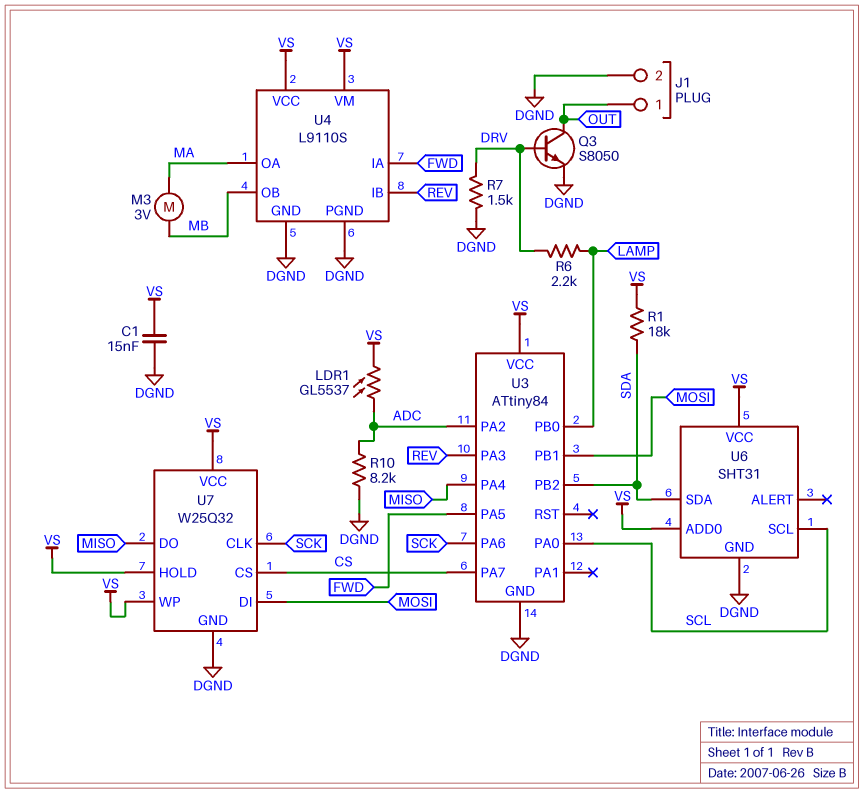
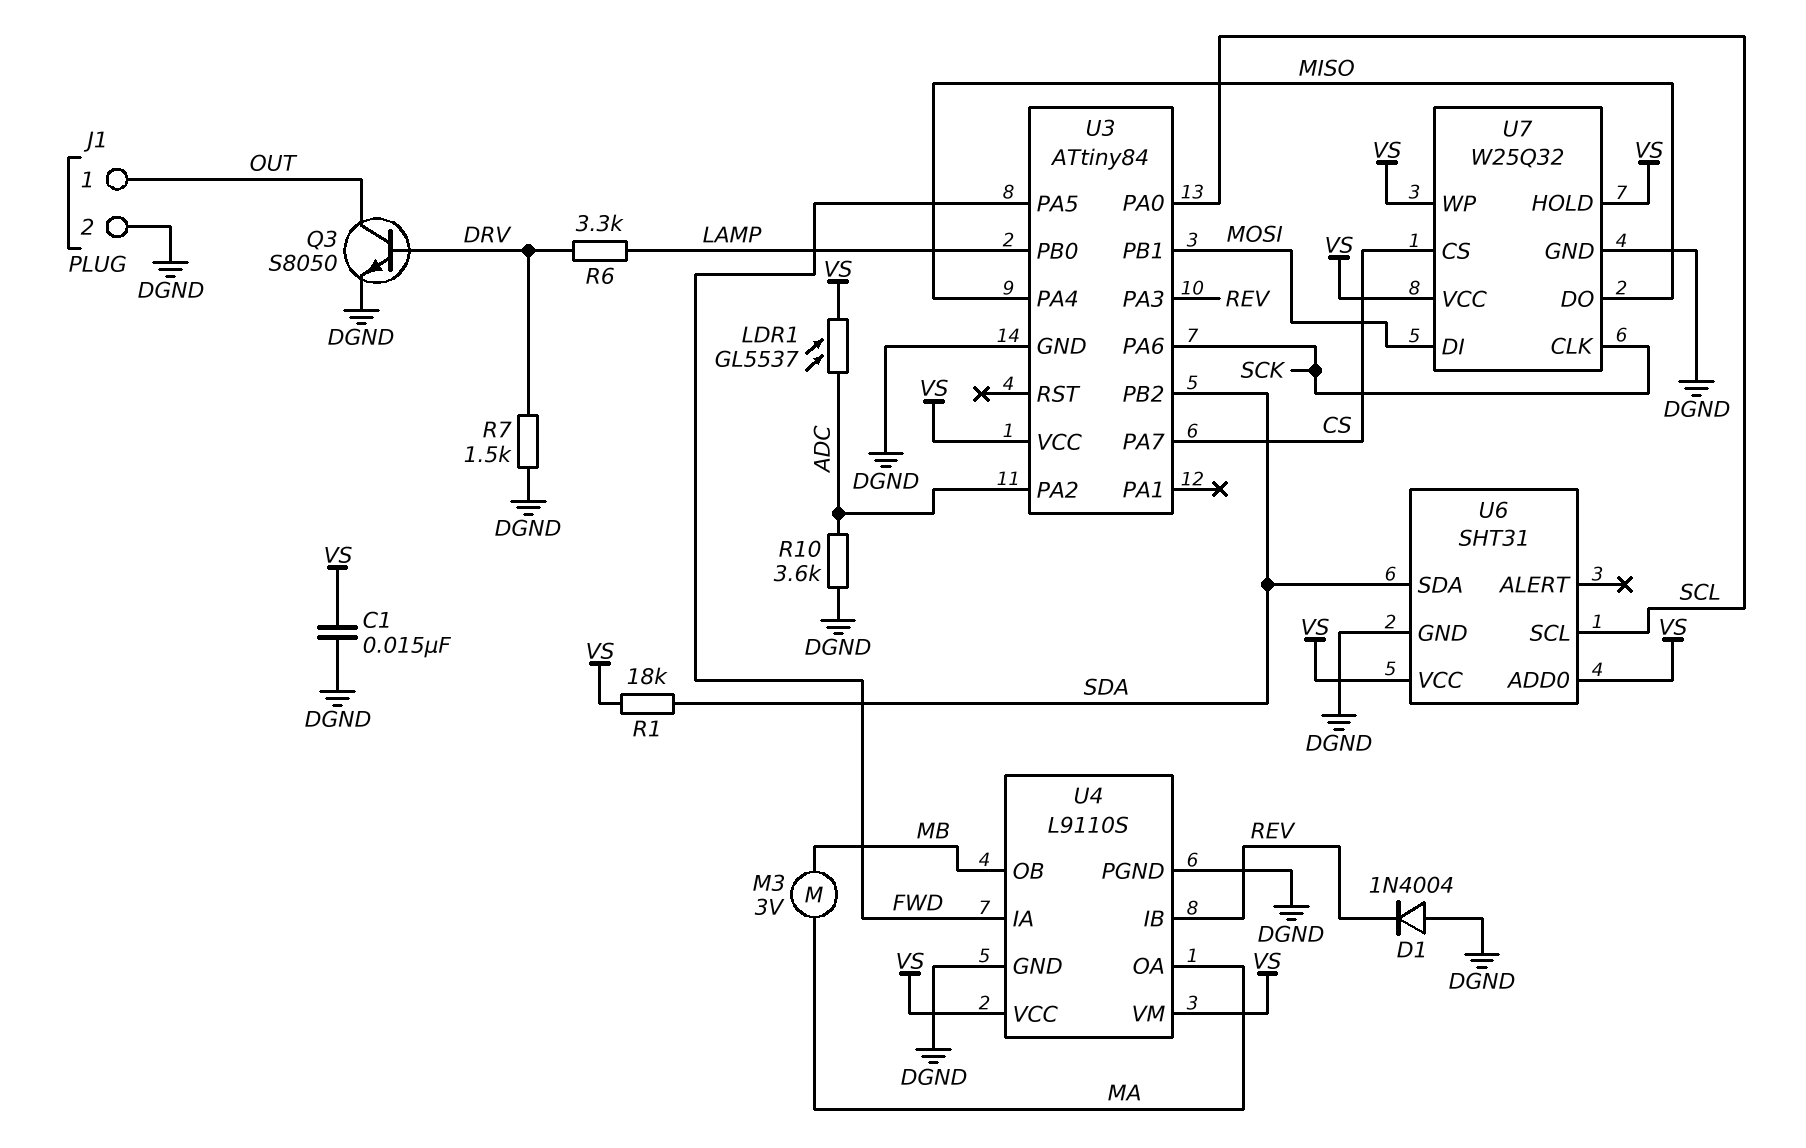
D1: none -> diode 1N4004 (A DGND, K REV)
R6: 2.2k (DRV, LAMP) -> 3.3k (DRV, LAMP)
R10: 8.2k (ADC, DGND) -> 3.6k (ADC, DGND)

